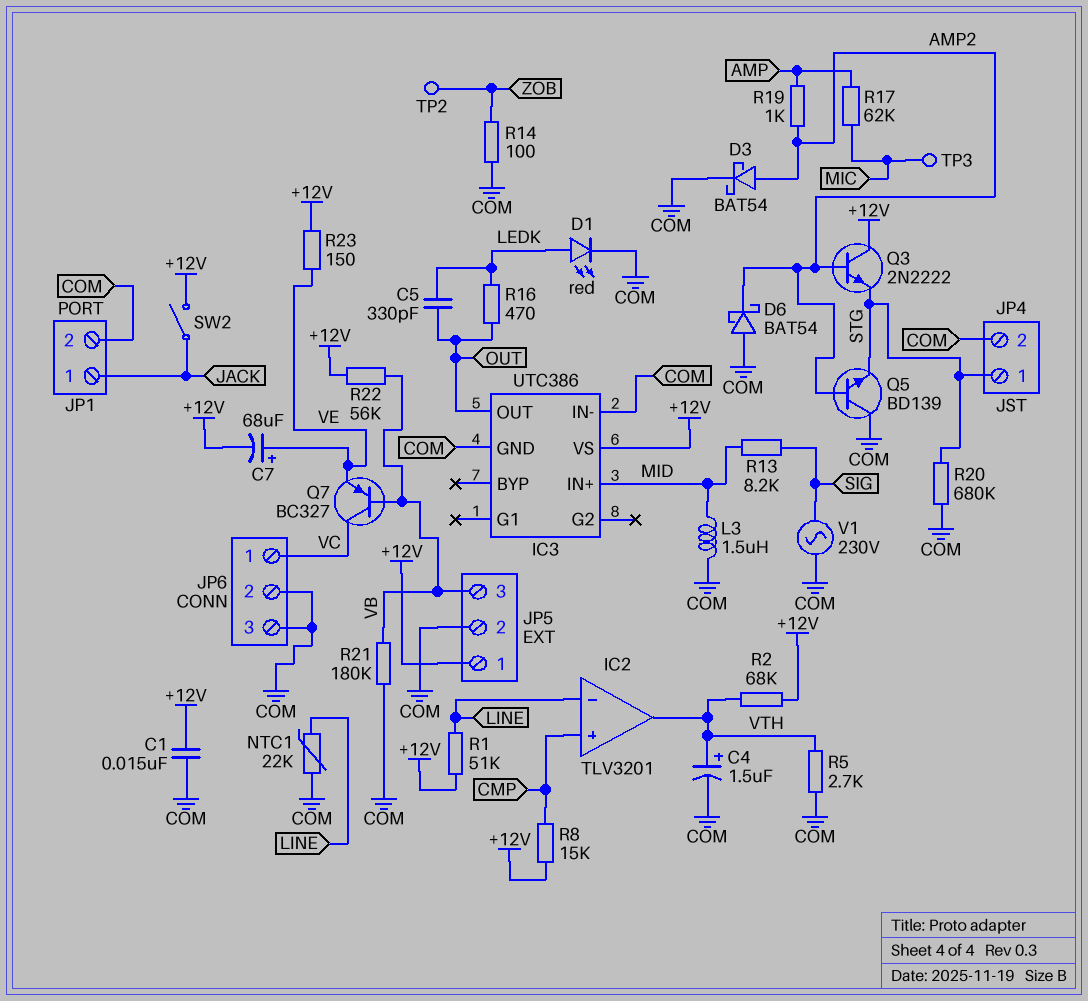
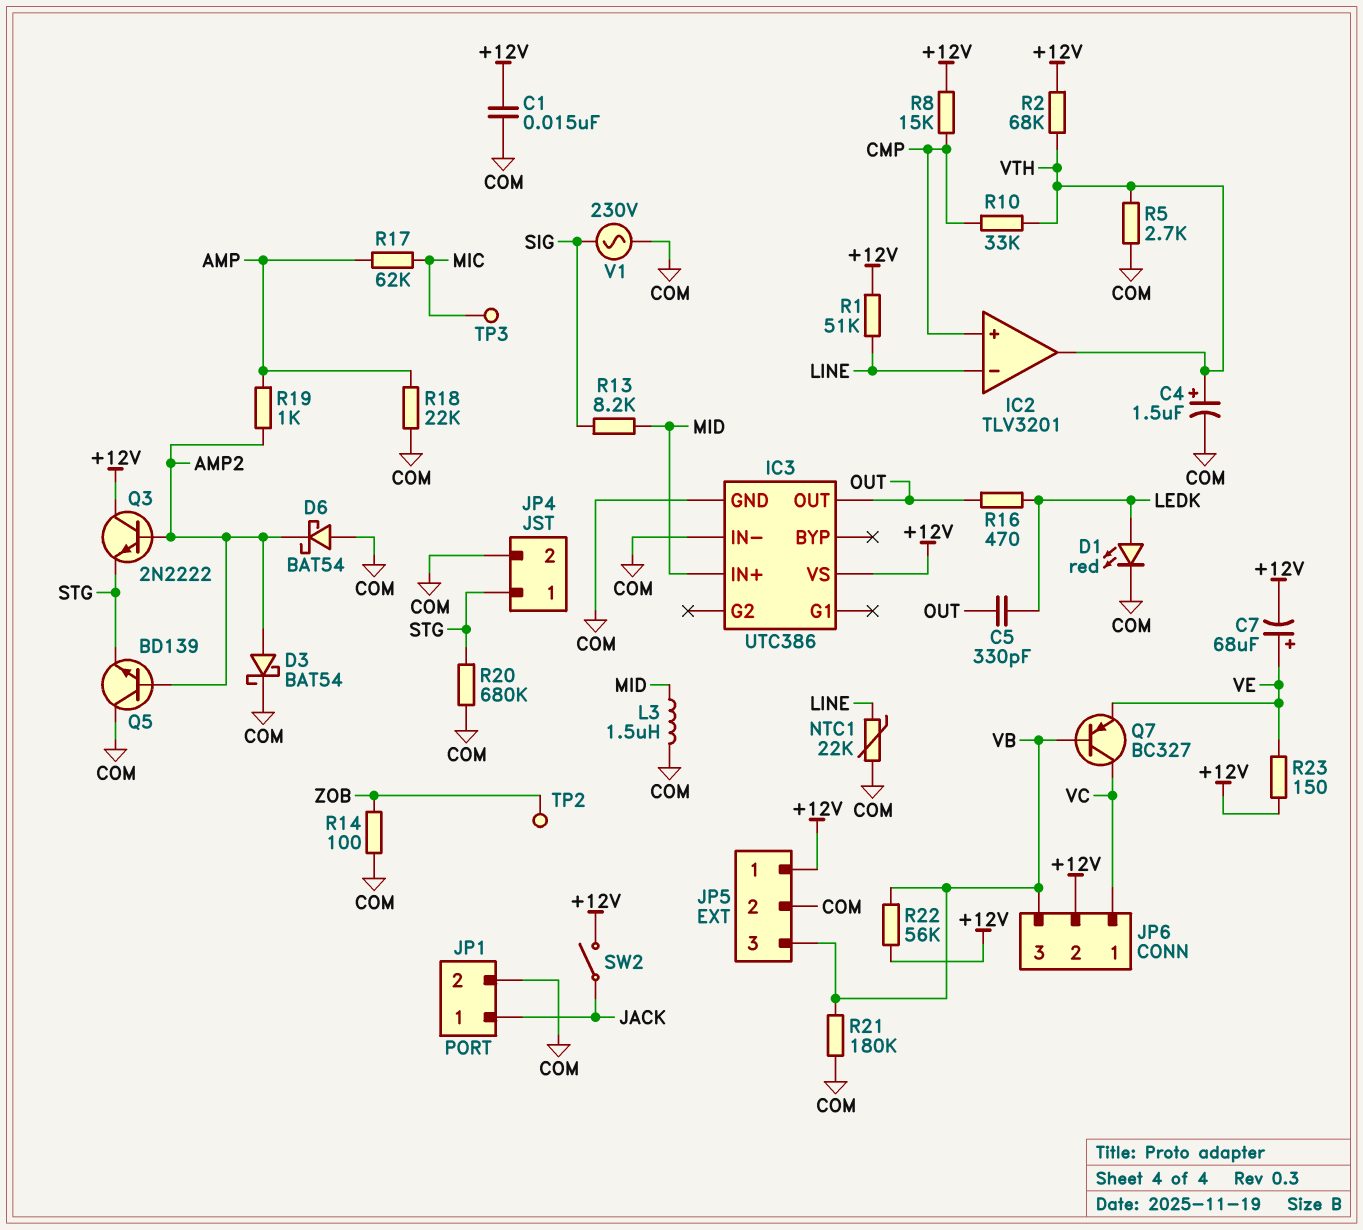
JP6 pin 2: COM -> +12V
JP6 pin 3: COM -> VB
R10: none -> 33k (CMP, VTH)
R18: none -> 22k (AMP, COM)

